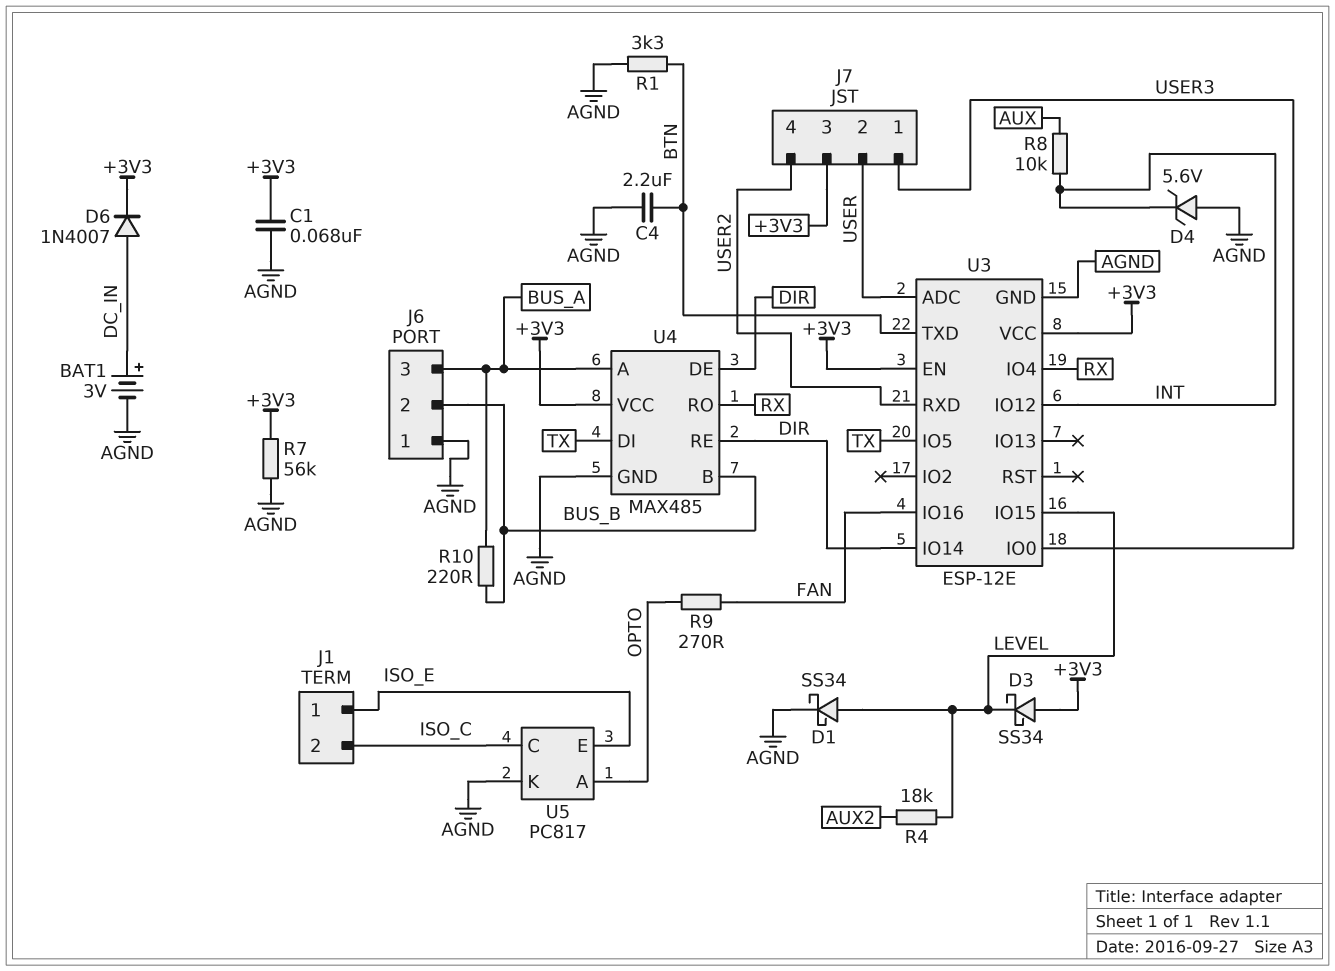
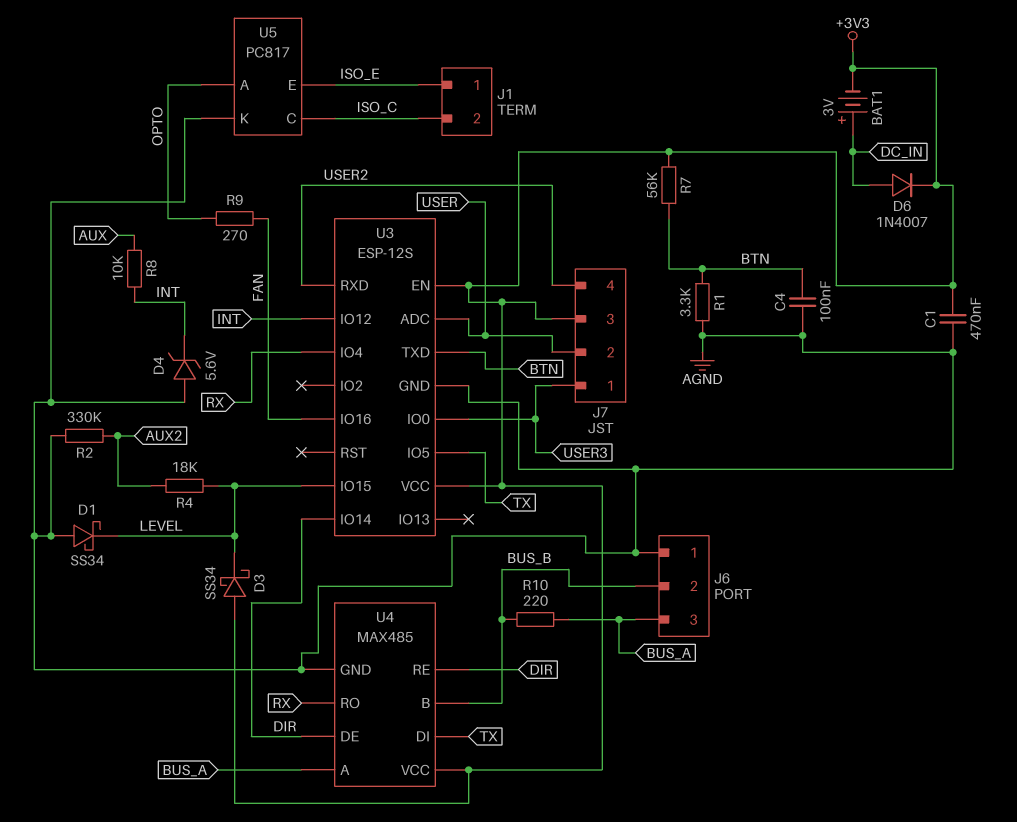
BAT1: 3V (plus DC_IN, minus AGND) -> 3V (plus DC_IN, minus +3V3)
C1: 68nF (+3V3, AGND) -> 470nF (+3V3, AGND)
C4: 2.2uF (AGND, BTN) -> 100nF (AGND, BTN)
D1: schottky SS34 (A LEVEL, K AGND) -> schottky SS34 (A AGND, K LEVEL)
R2: none -> 330k (AGND, AUX2)
R7: 56k (+3V3, AGND) -> 56k (+3V3, BTN)
U3: ESP-12E -> ESP-12S

